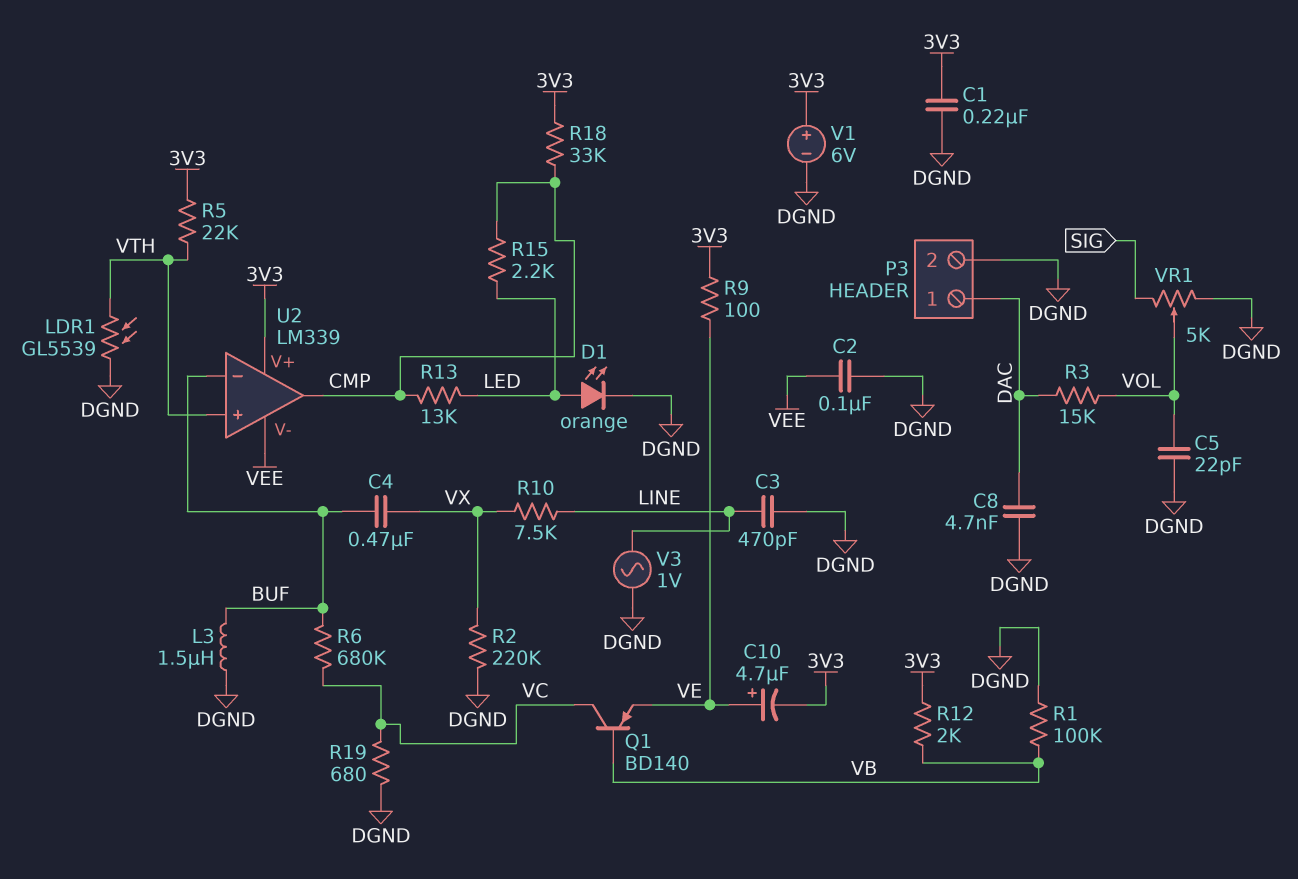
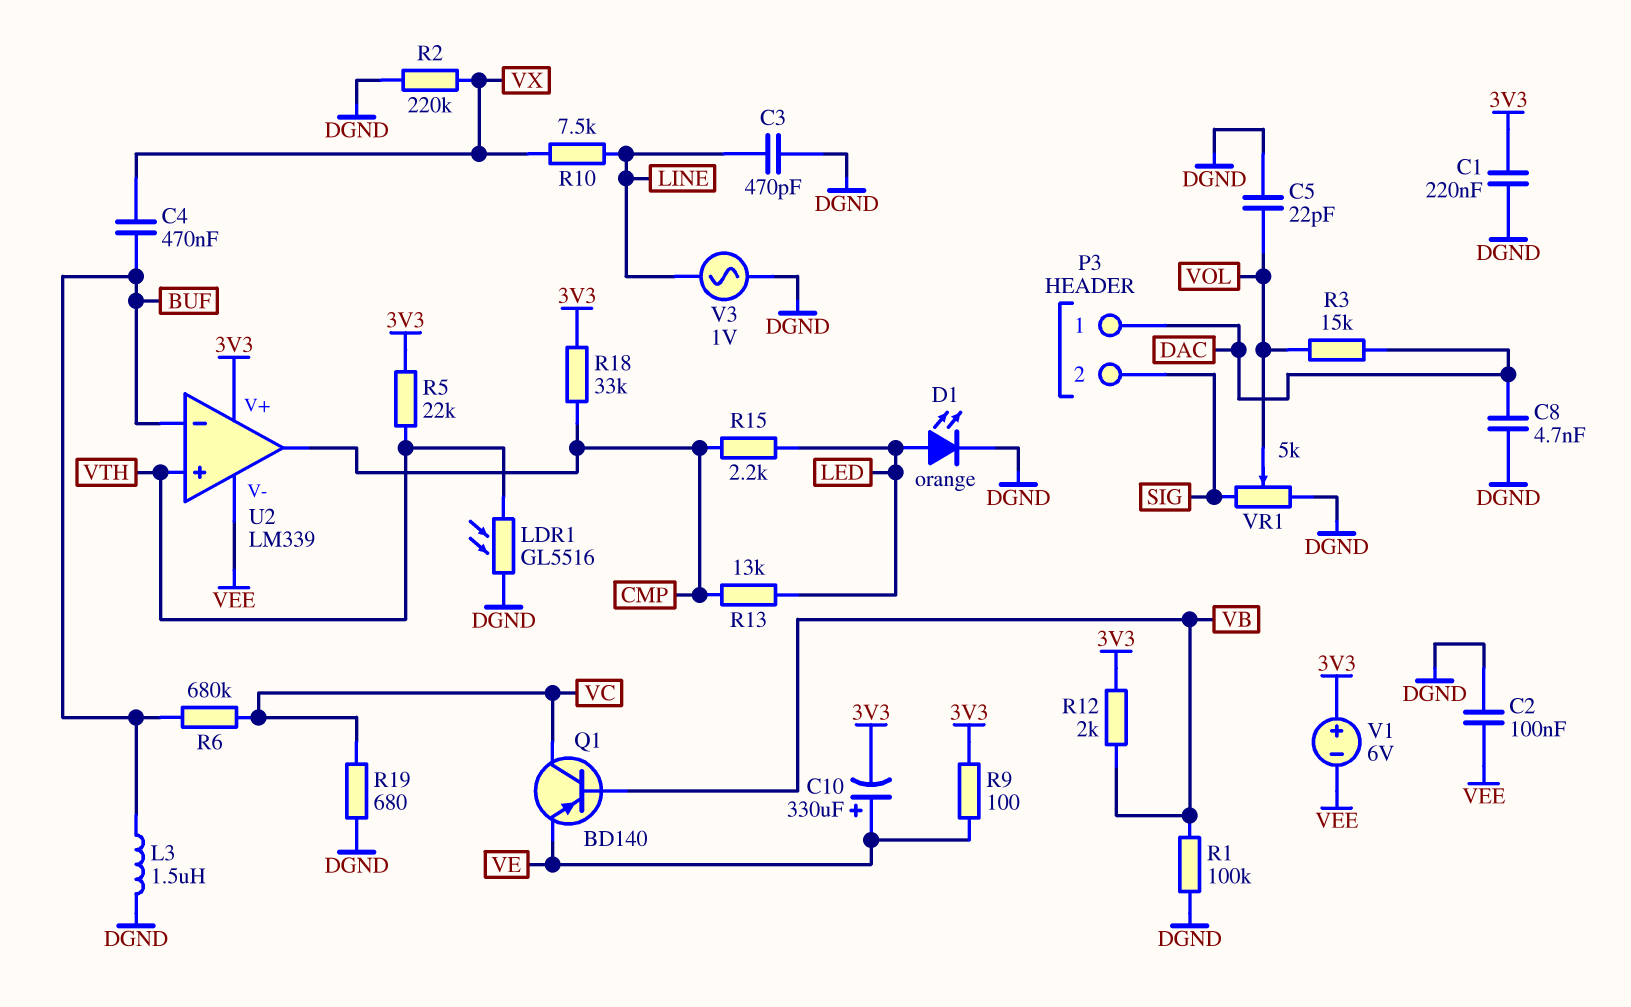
C10: 4.7uF (plus VE, minus 3V3) -> 330uF (plus VE, minus 3V3)
LDR1: GL5539 (DGND, VTH) -> GL5516 (DGND, VTH)
P3 pin 2: DGND -> SIG
V1: 6V (plus 3V3, minus DGND) -> 6V (plus 3V3, minus VEE)

